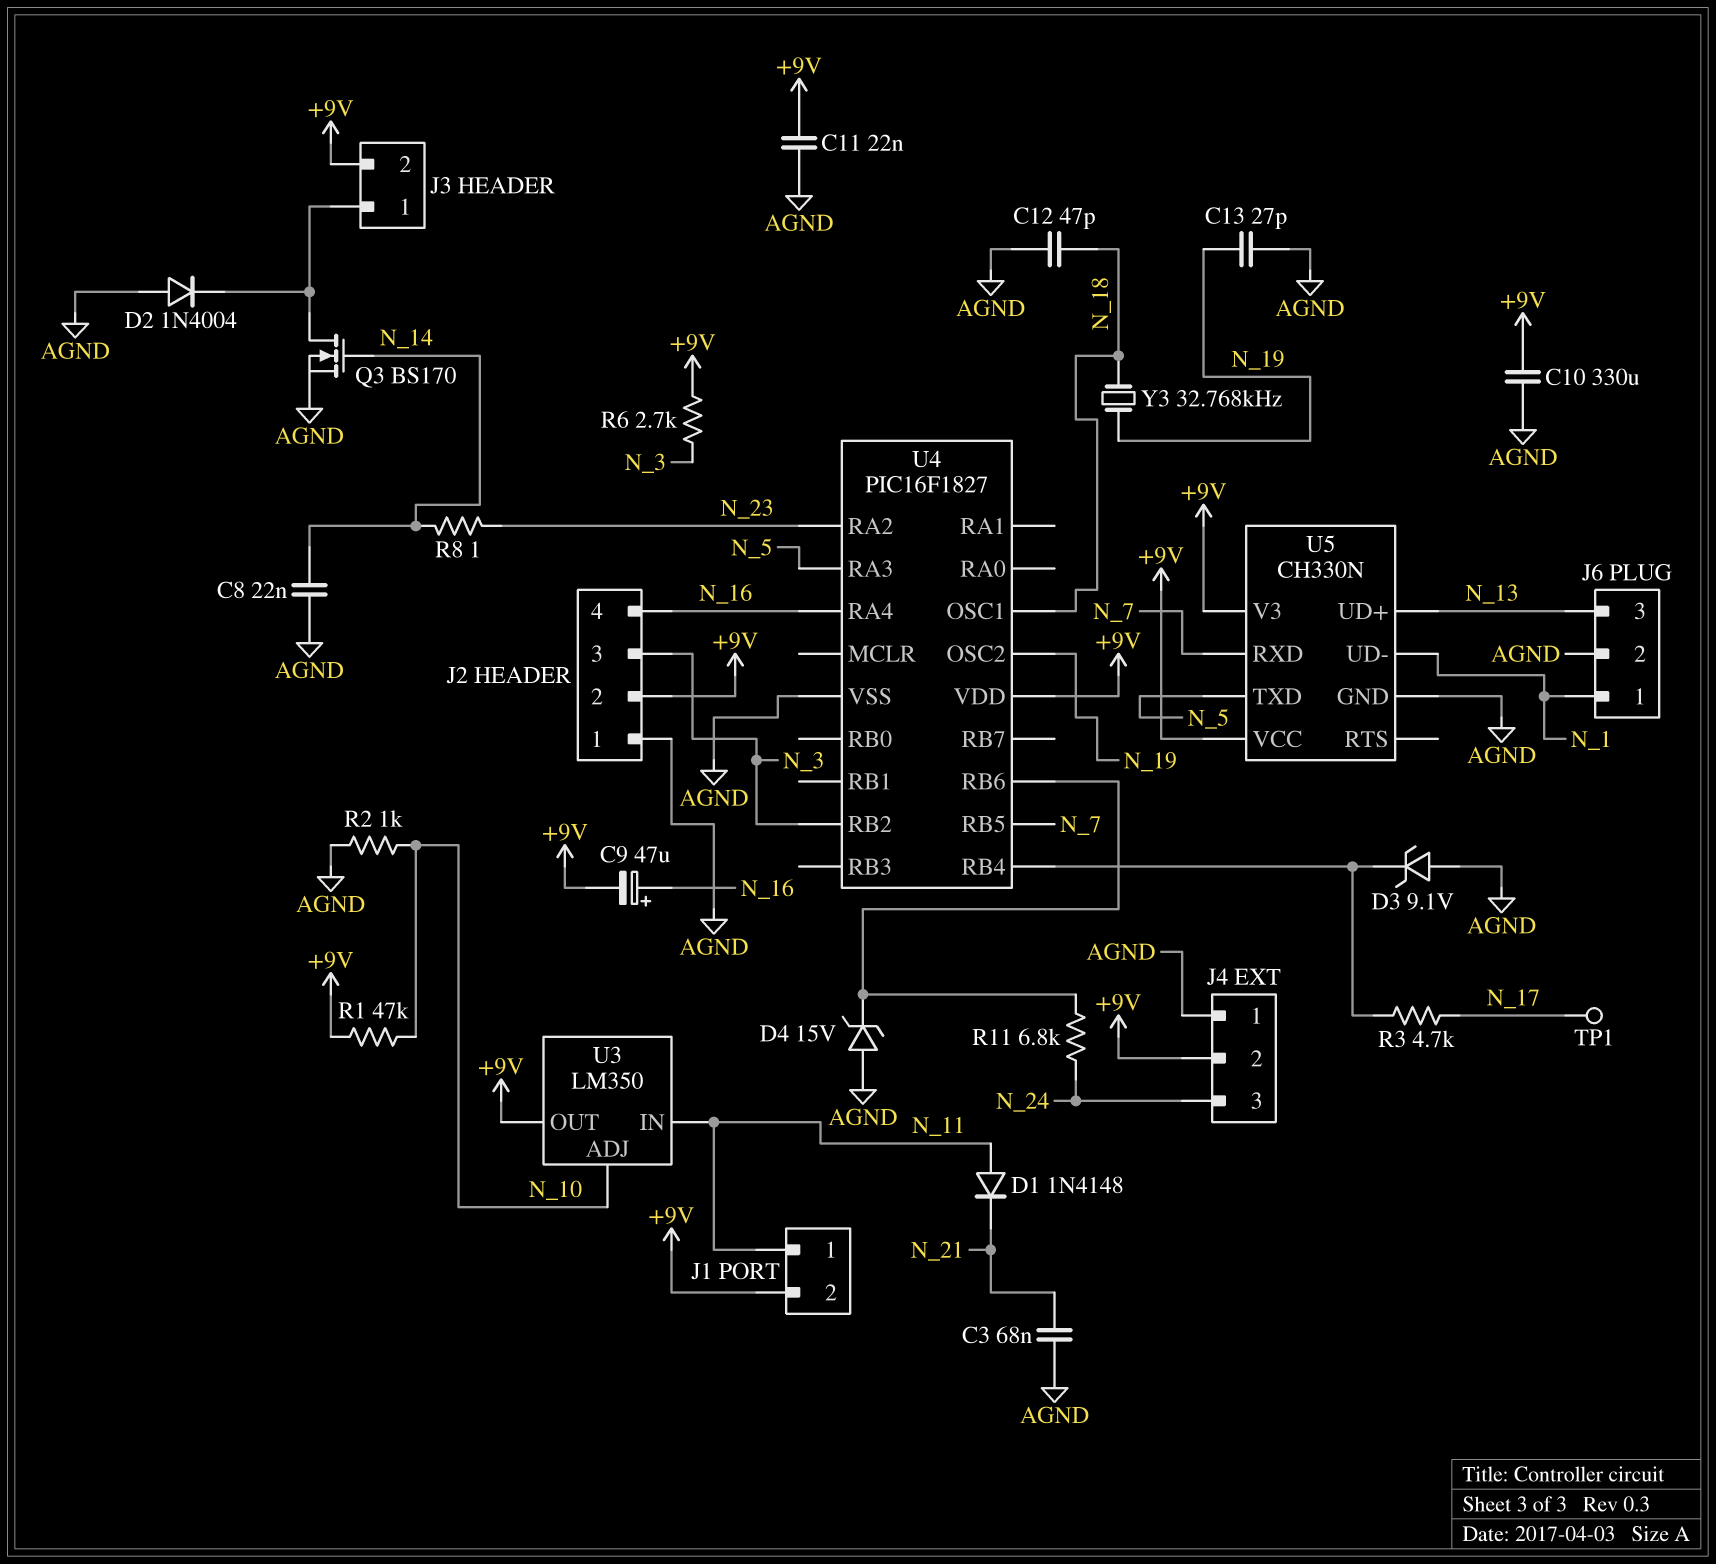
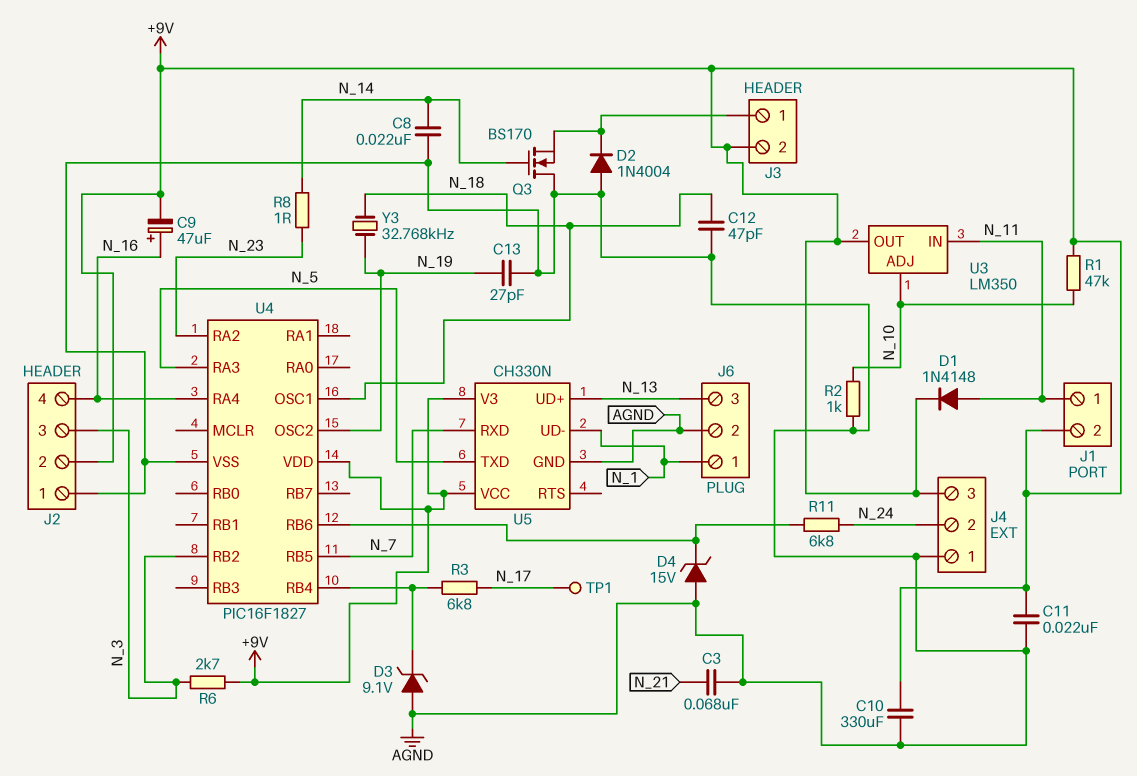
D1: diode 1N4148 (A N_11, K N_21) -> diode 1N4148 (A N_11, K +9V)
J4 pin 2: +9V -> N_24
J4 pin 3: N_24 -> +9V
Q3: NMOS BS170 (G N_14, D J3/1, S AGND) -> NMOS BS170 (G N_14, D AGND, S J3/1)
R3: 4.7k (N_17, U4/RB4) -> 6.8k (N_17, U4/RB4)

